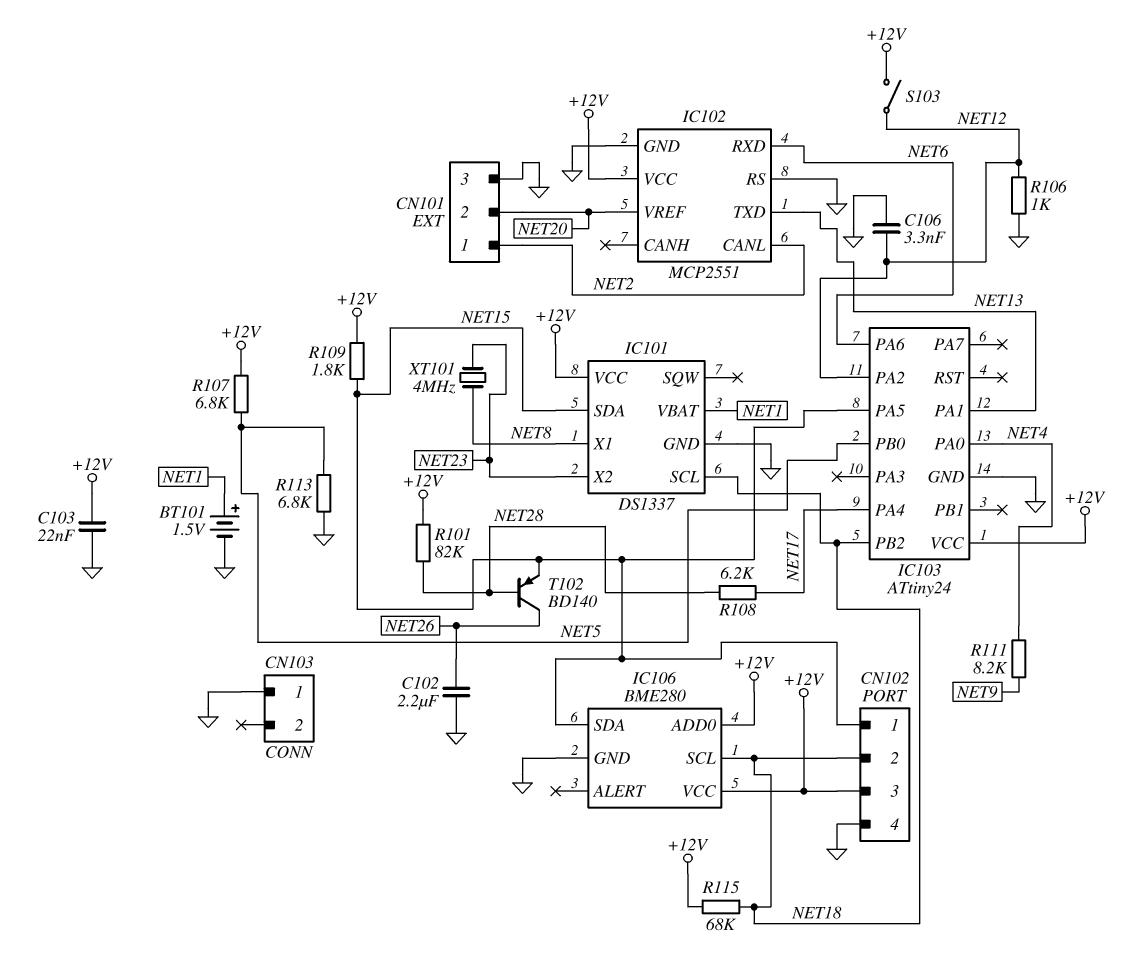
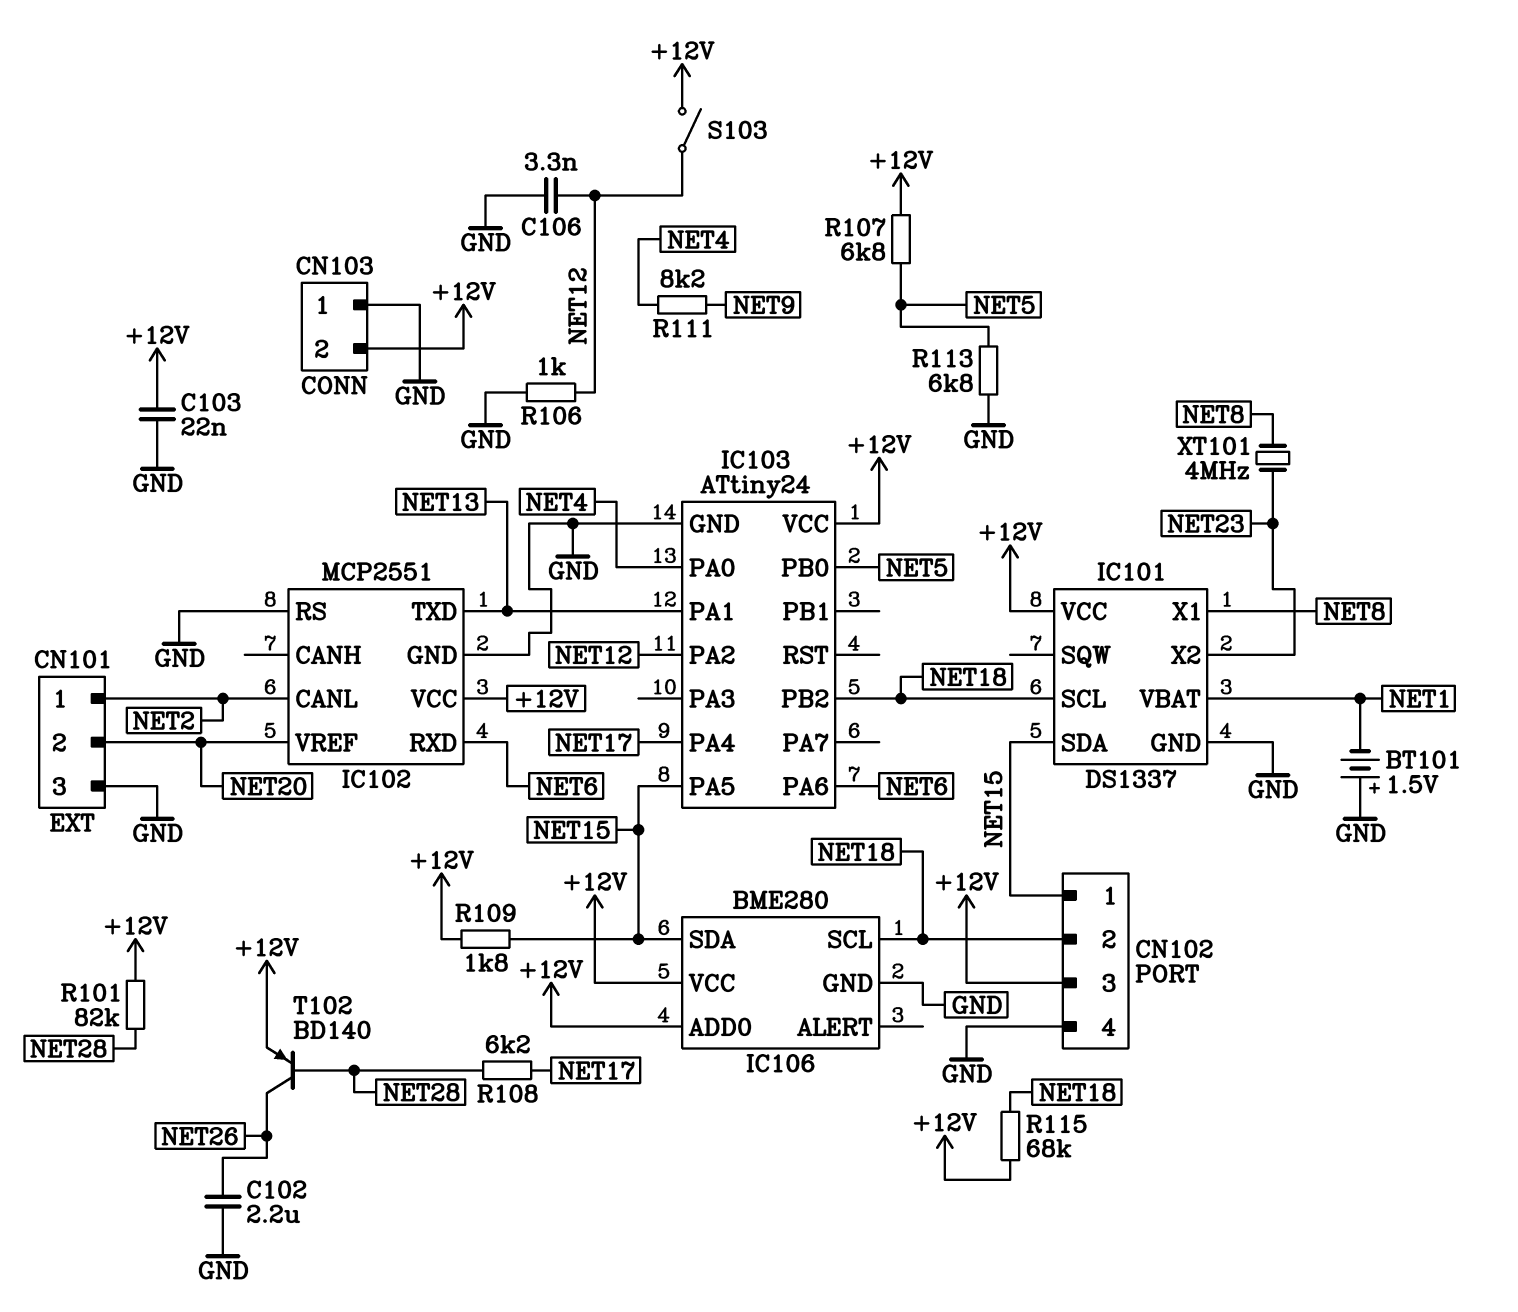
BT101: 1.5V (plus NET1, minus GND) -> 1.5V (plus GND, minus NET1)
CN103 pin 2: none -> +12V
T102: PNP BD140 (B NET28, C NET26, E NET15) -> PNP BD140 (B NET28, C NET26, E +12V)

